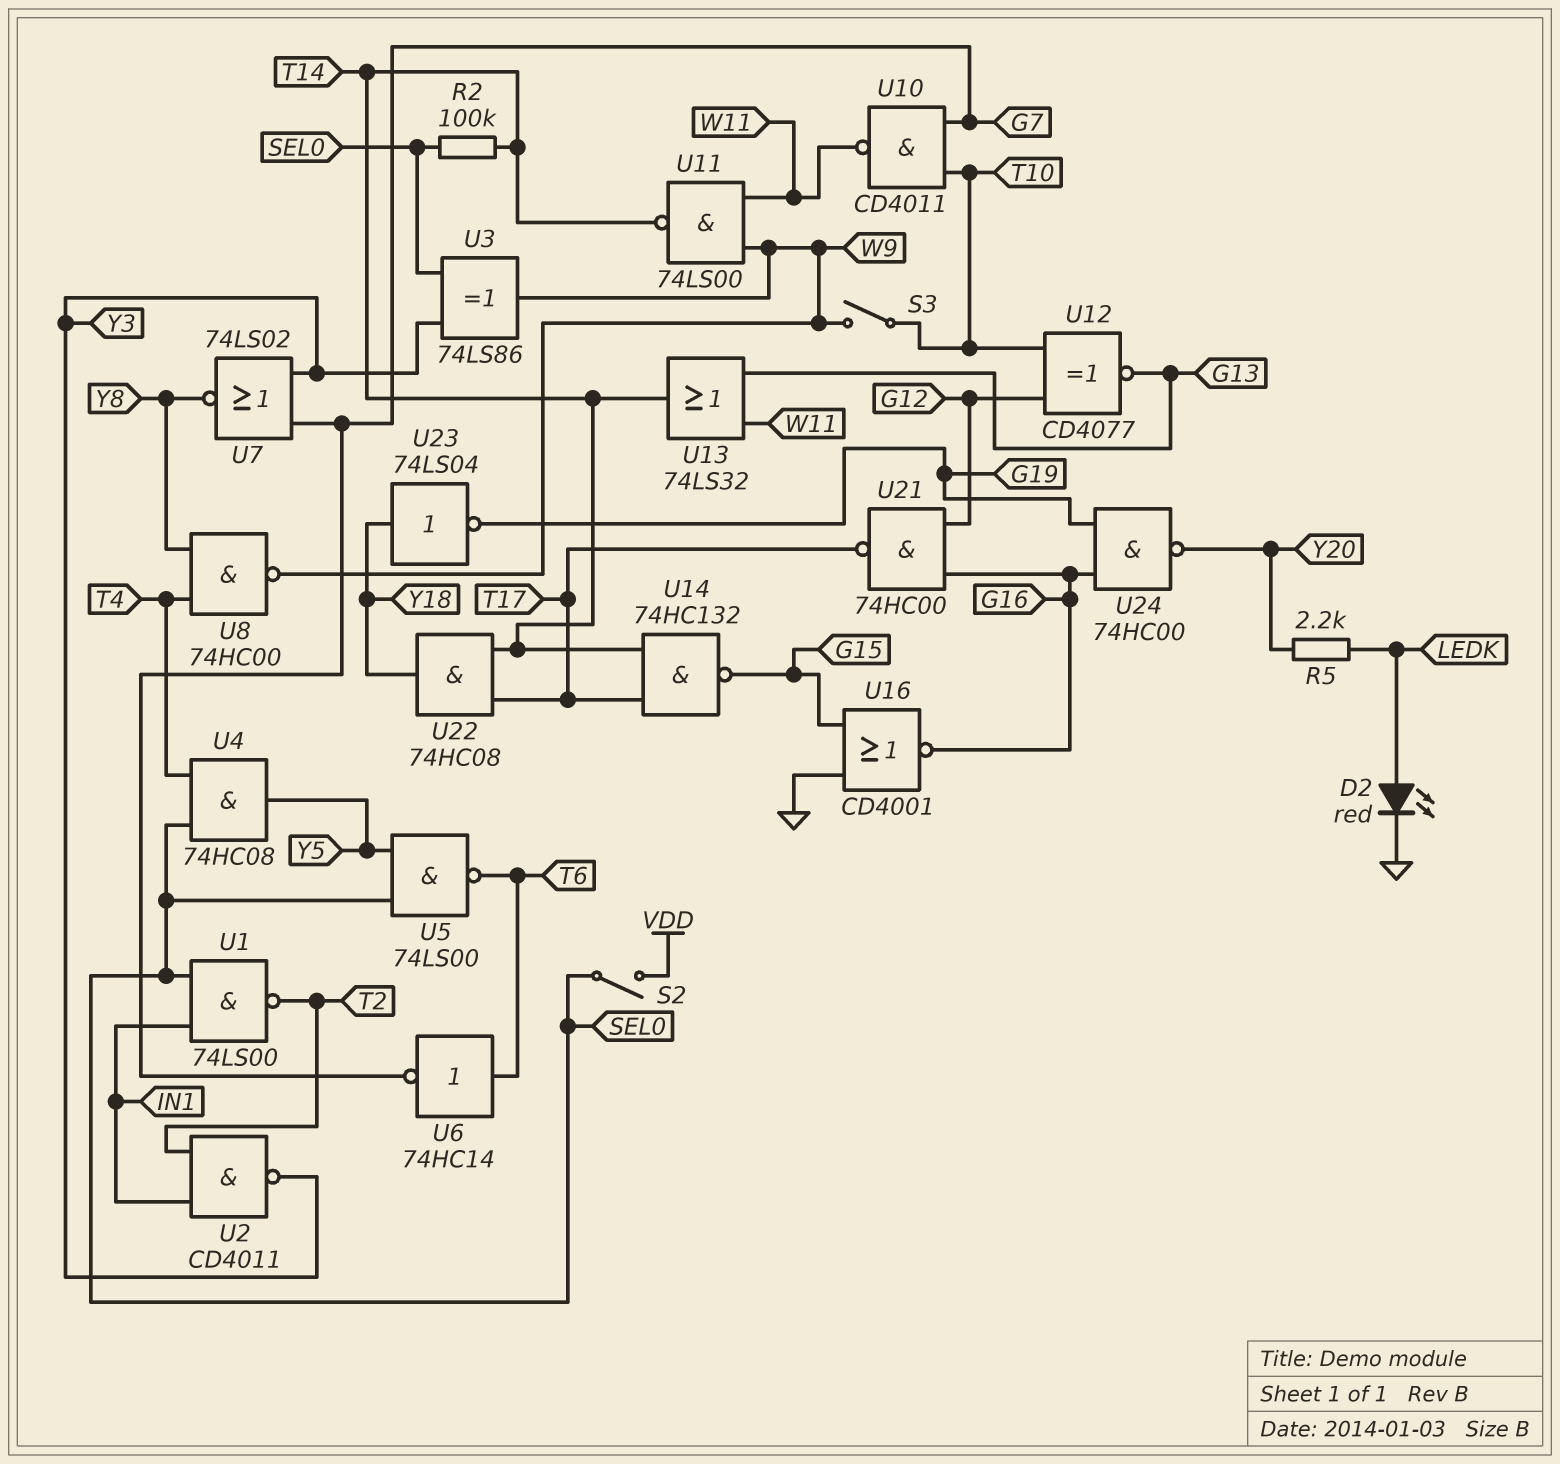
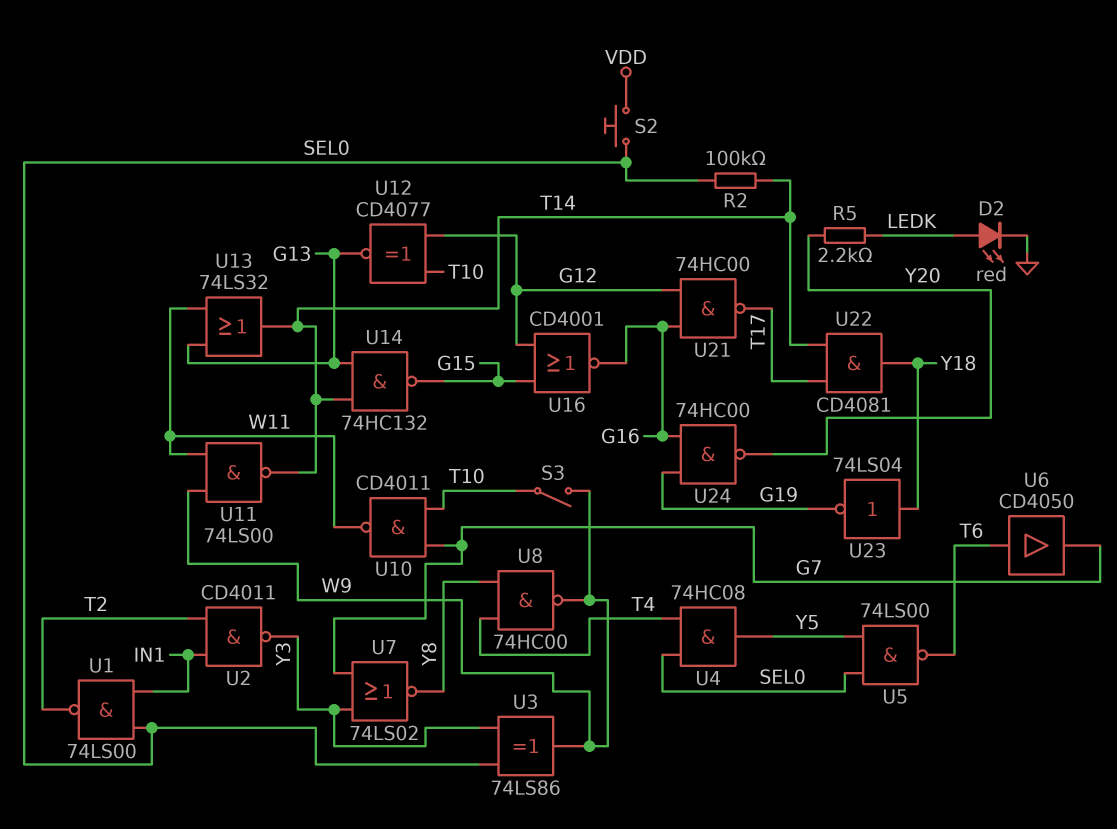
S2: switch (SEL0, VDD) -> button (SEL0, VDD)
U6: NOT 74HC14 (in T6, out G7) -> buffer CD4050 (in T6, out G7)
U14: NAND 74HC132 (in T14, in T17, out G15) -> NAND 74HC132 (in G13, in T14, out G15)
U16: NOR CD4001 (in G15, in GND, out G16) -> NOR CD4001 (in G12, in G15, out G16)
U22: AND 74HC08 (in T14, in T17, out Y18) -> AND CD4081 (in T14, in T17, out Y18)

